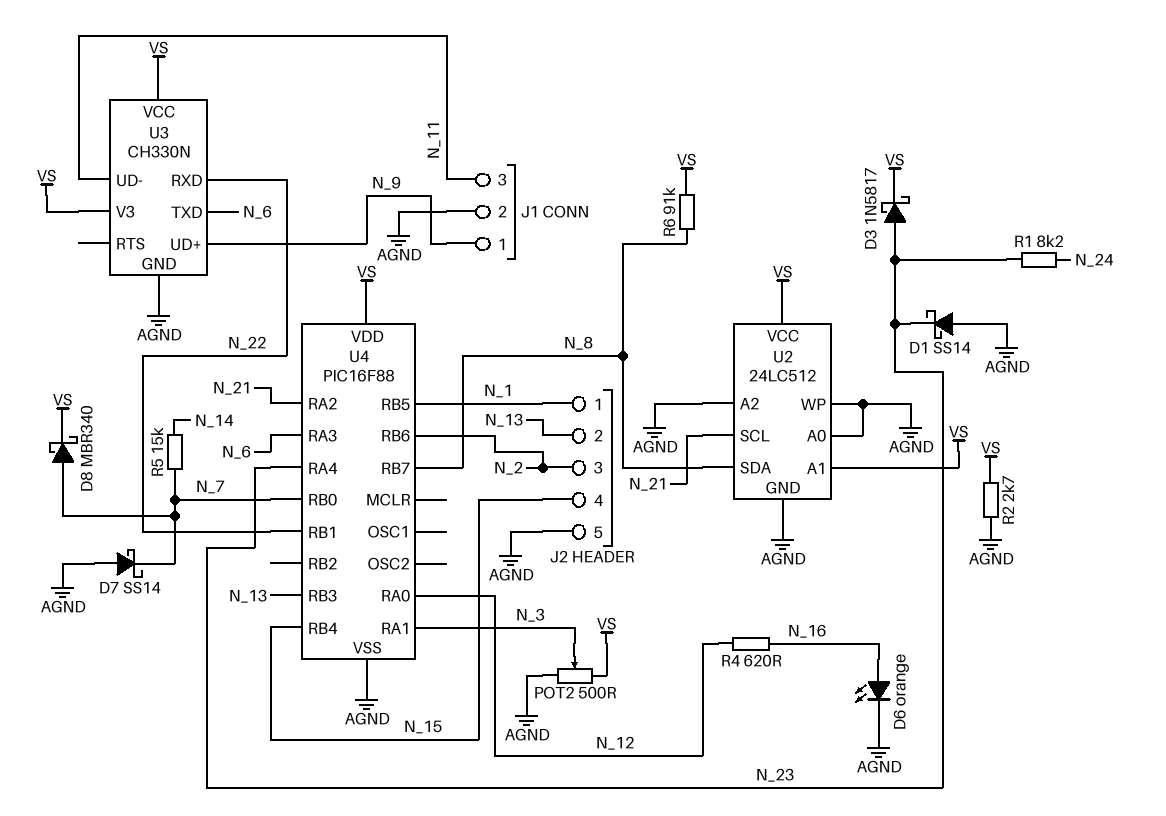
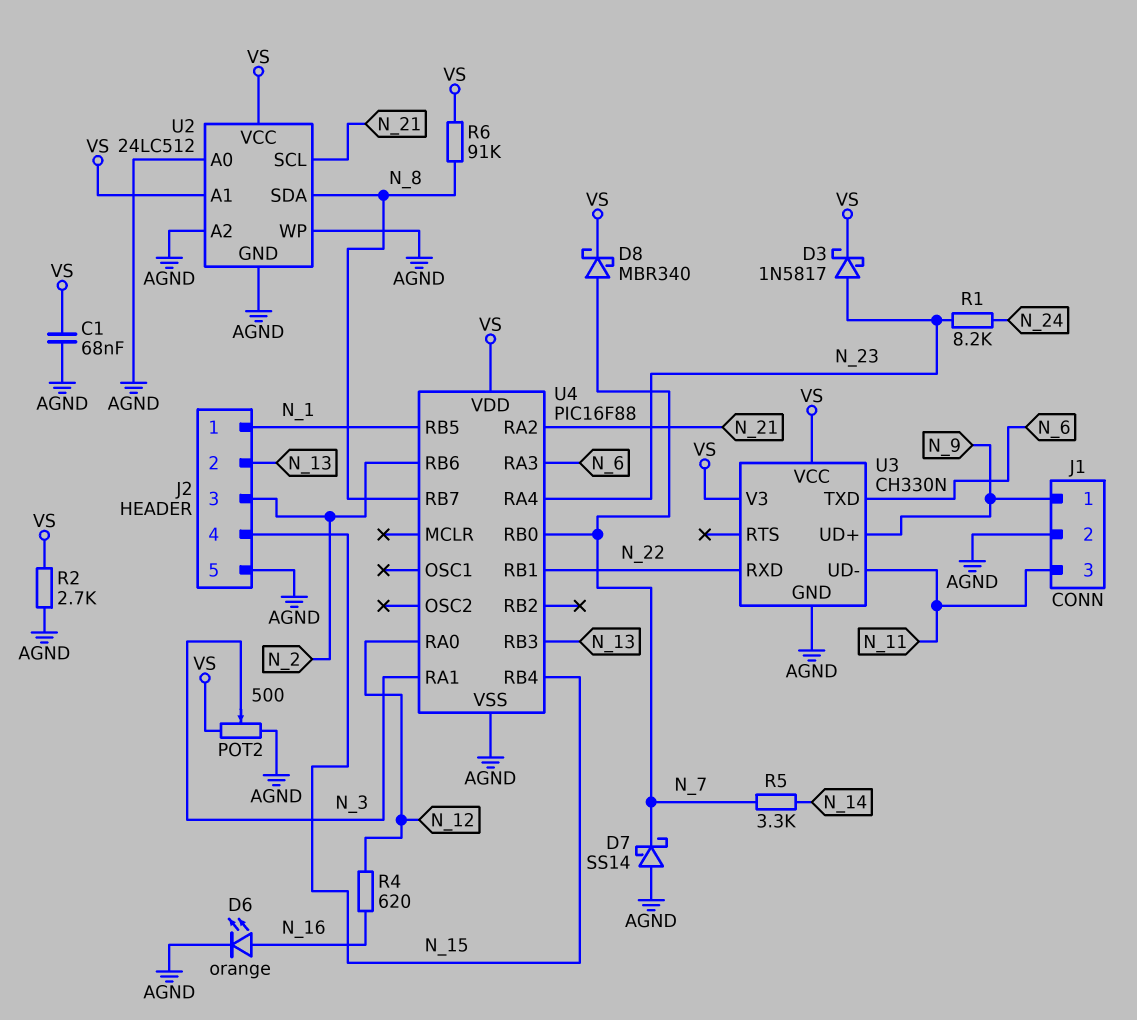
C1: none -> 68nF (AGND, VS)
D1: schottky SS14 (A AGND, K N_23) -> none
R5: 15k (N_7, N_14) -> 3.3k (N_7, N_14)

